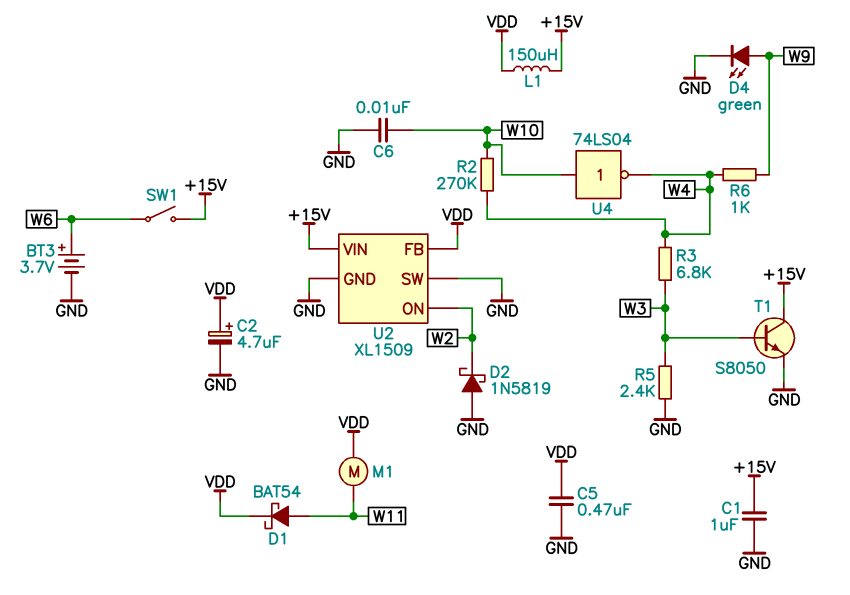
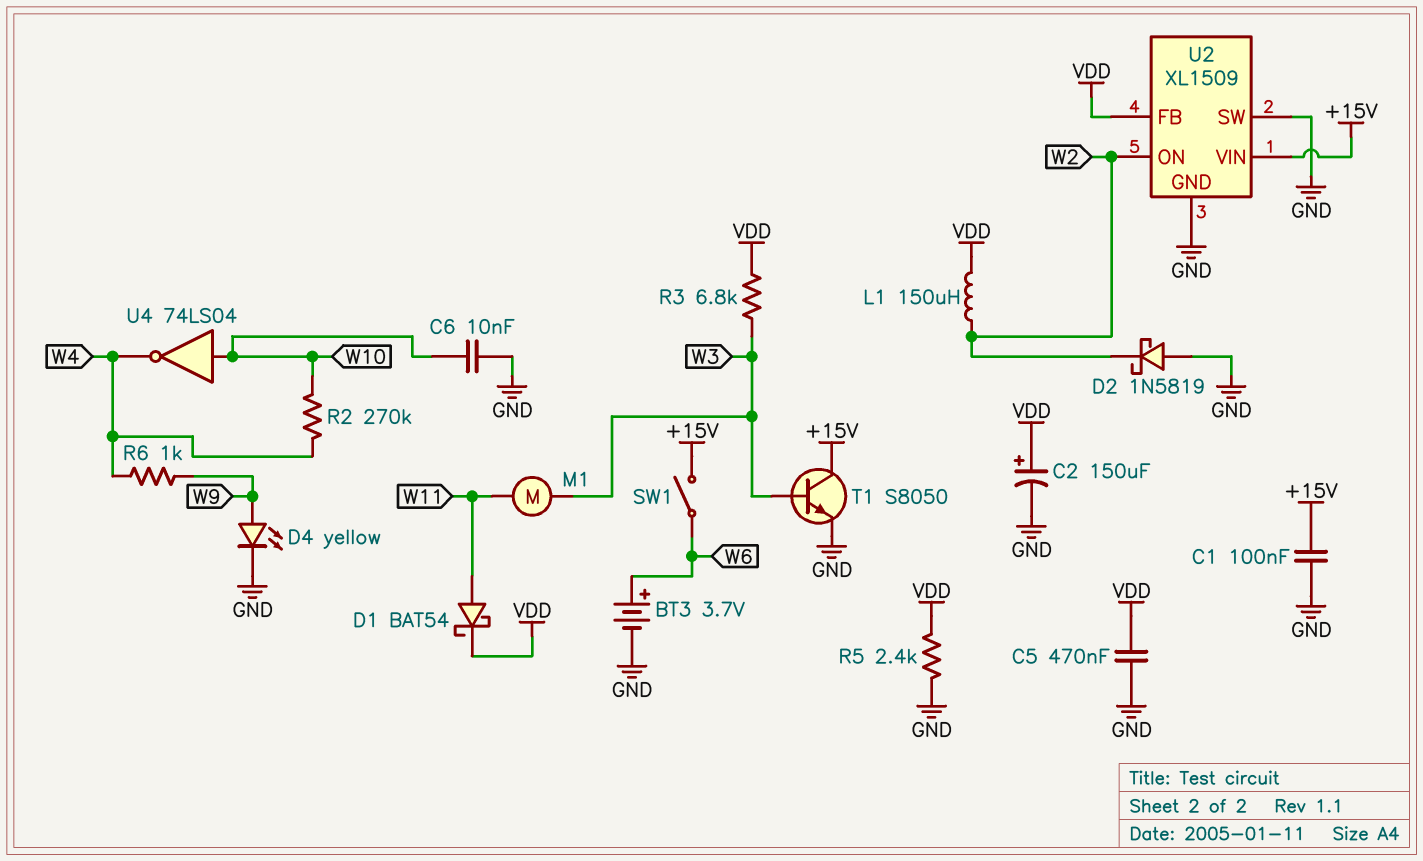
C1: 1uF (+15V, GND) -> 100nF (+15V, GND)
C2: 4.7uF (plus VDD, minus GND) -> 150uF (plus VDD, minus GND)
D4: LED green (A W9, K GND) -> LED yellow (A W9, K GND)
L1: 150uH (+15V, VDD) -> 150uH (VDD, W2)
M1: motor (VDD, W11) -> motor (W3, W11)
R3: 6.8k (W3, W4) -> 6.8k (VDD, W3)
R5: 2.4k (GND, W3) -> 2.4k (GND, VDD)

